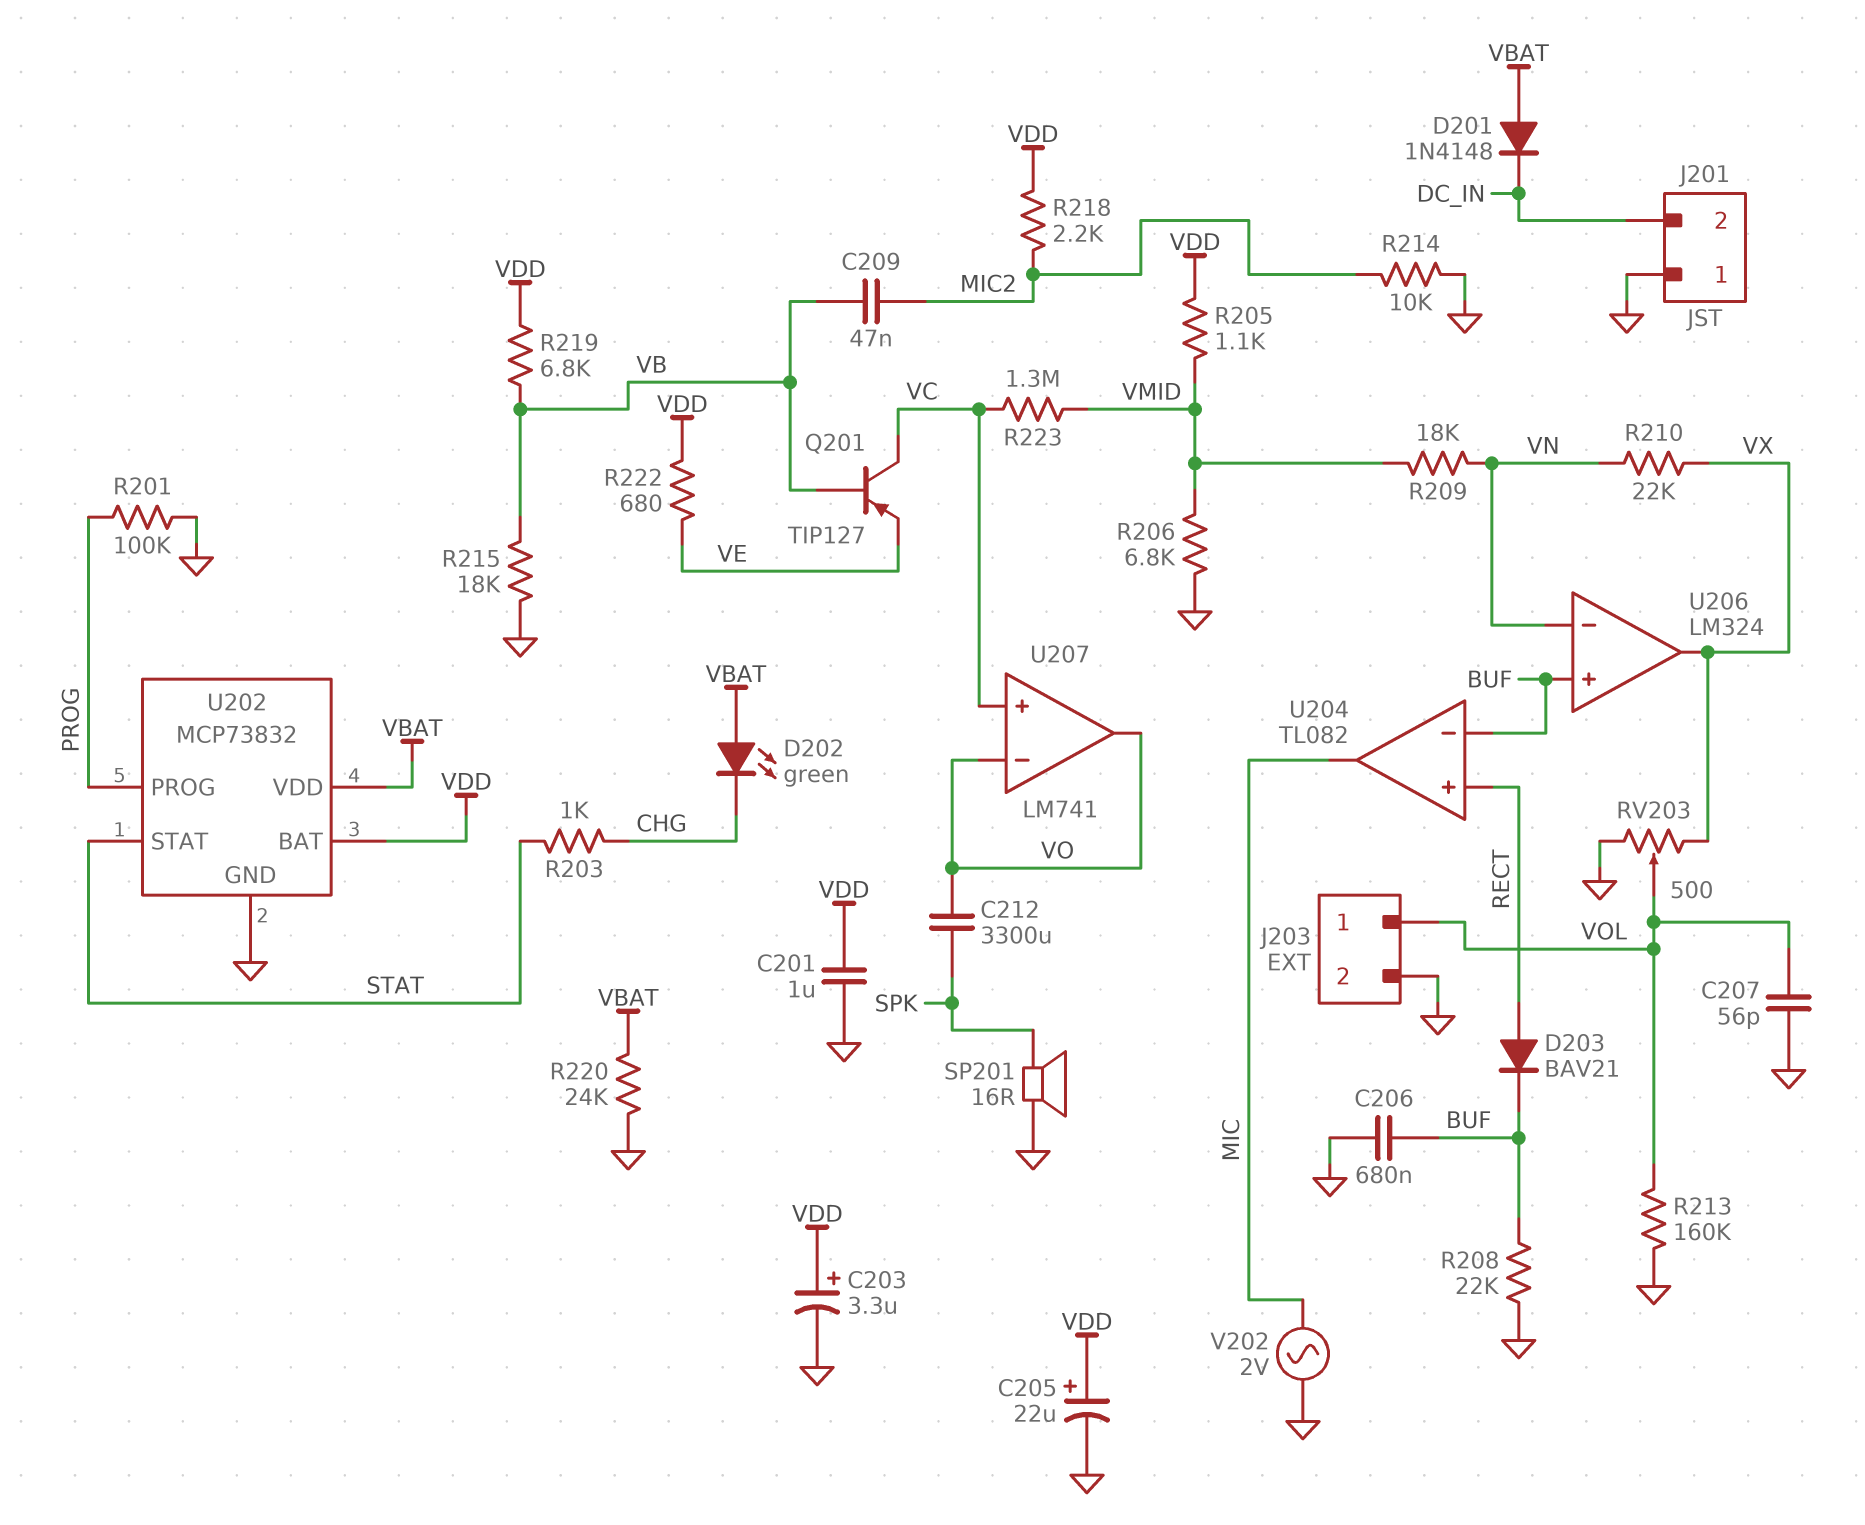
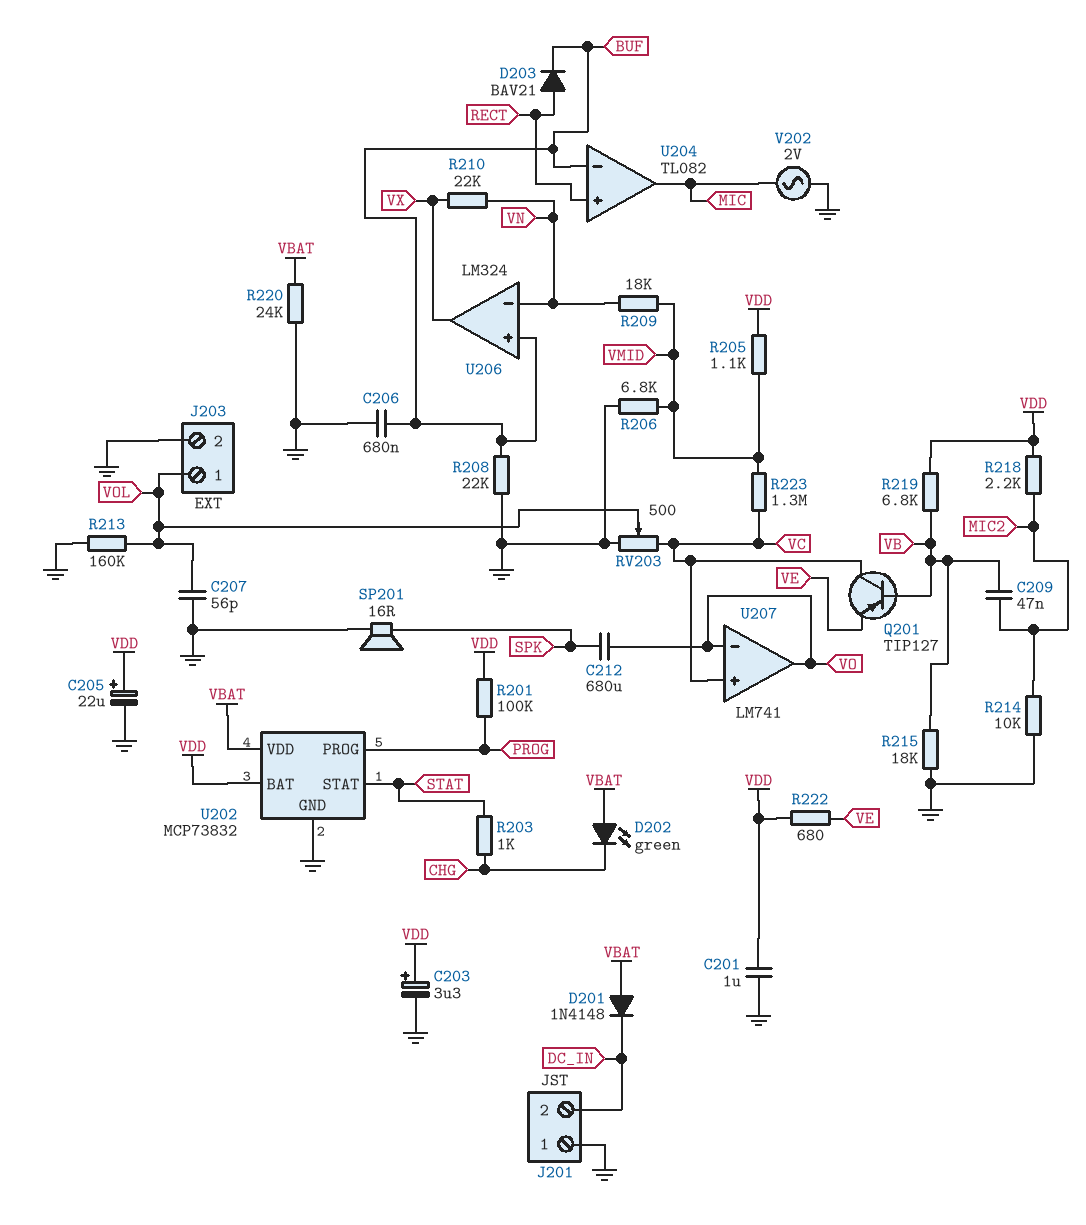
C212: 3300uF (SPK, VO) -> 680uF (SPK, VO)
R201: 100k (GND, PROG) -> 100k (PROG, VDD)
RV203: 500 (GND, VX, wiper VOL) -> 500 (GND, VC, wiper VOL)

